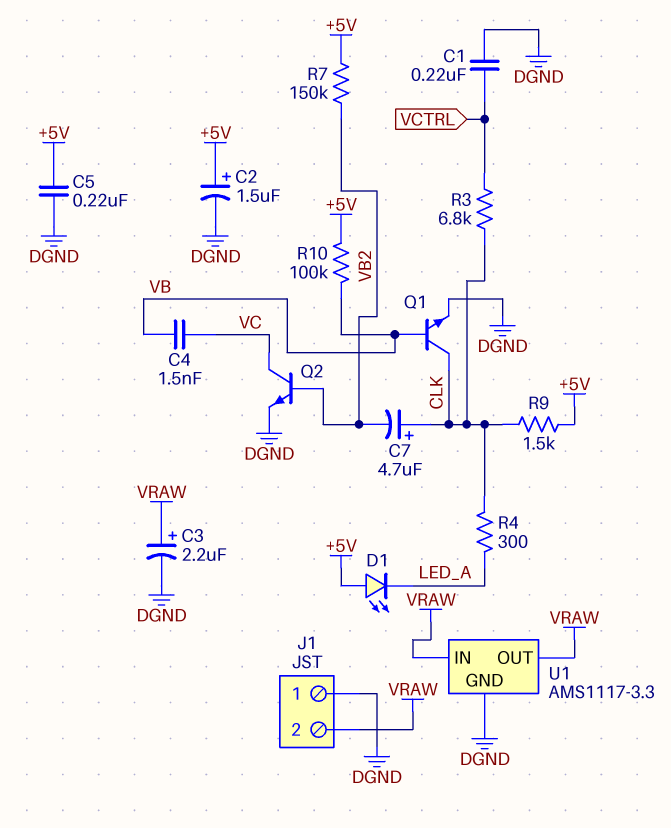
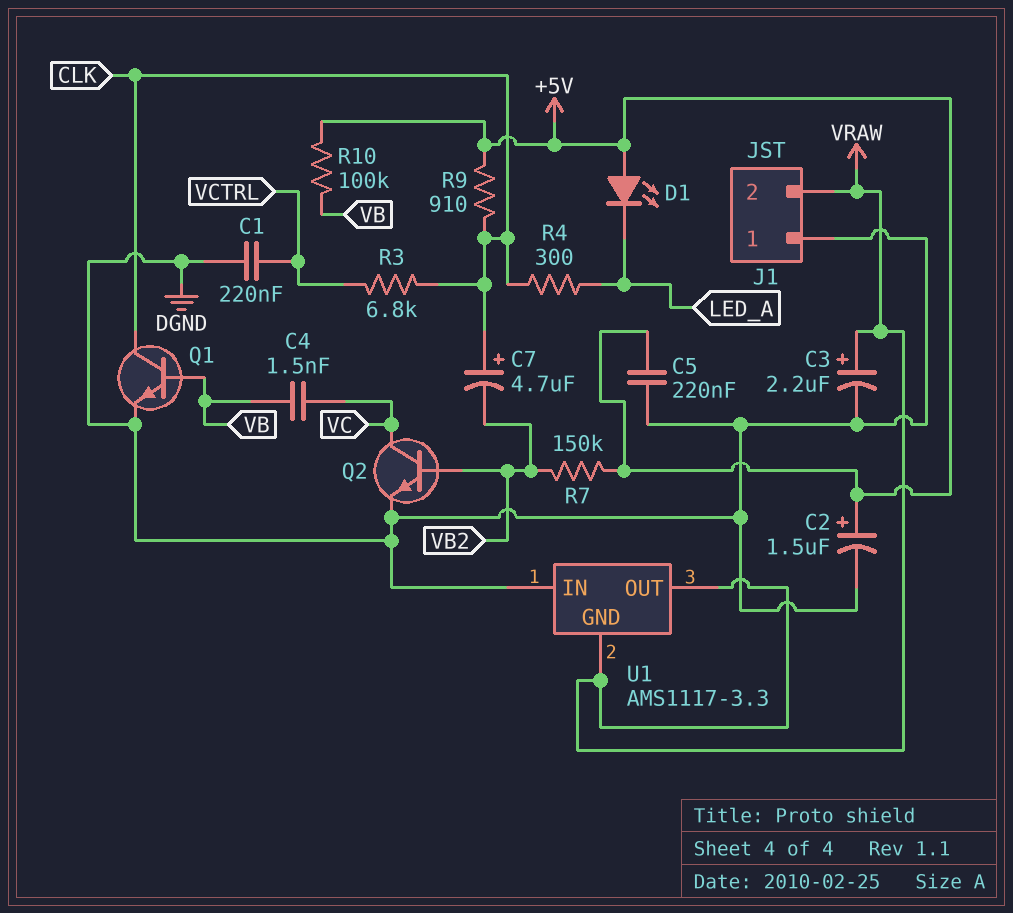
R9: 1.5k (+5V, CLK) -> 910 (+5V, CLK)
U1 pin GND: DGND -> VRAW
U1 pin IN: VRAW -> DGND

